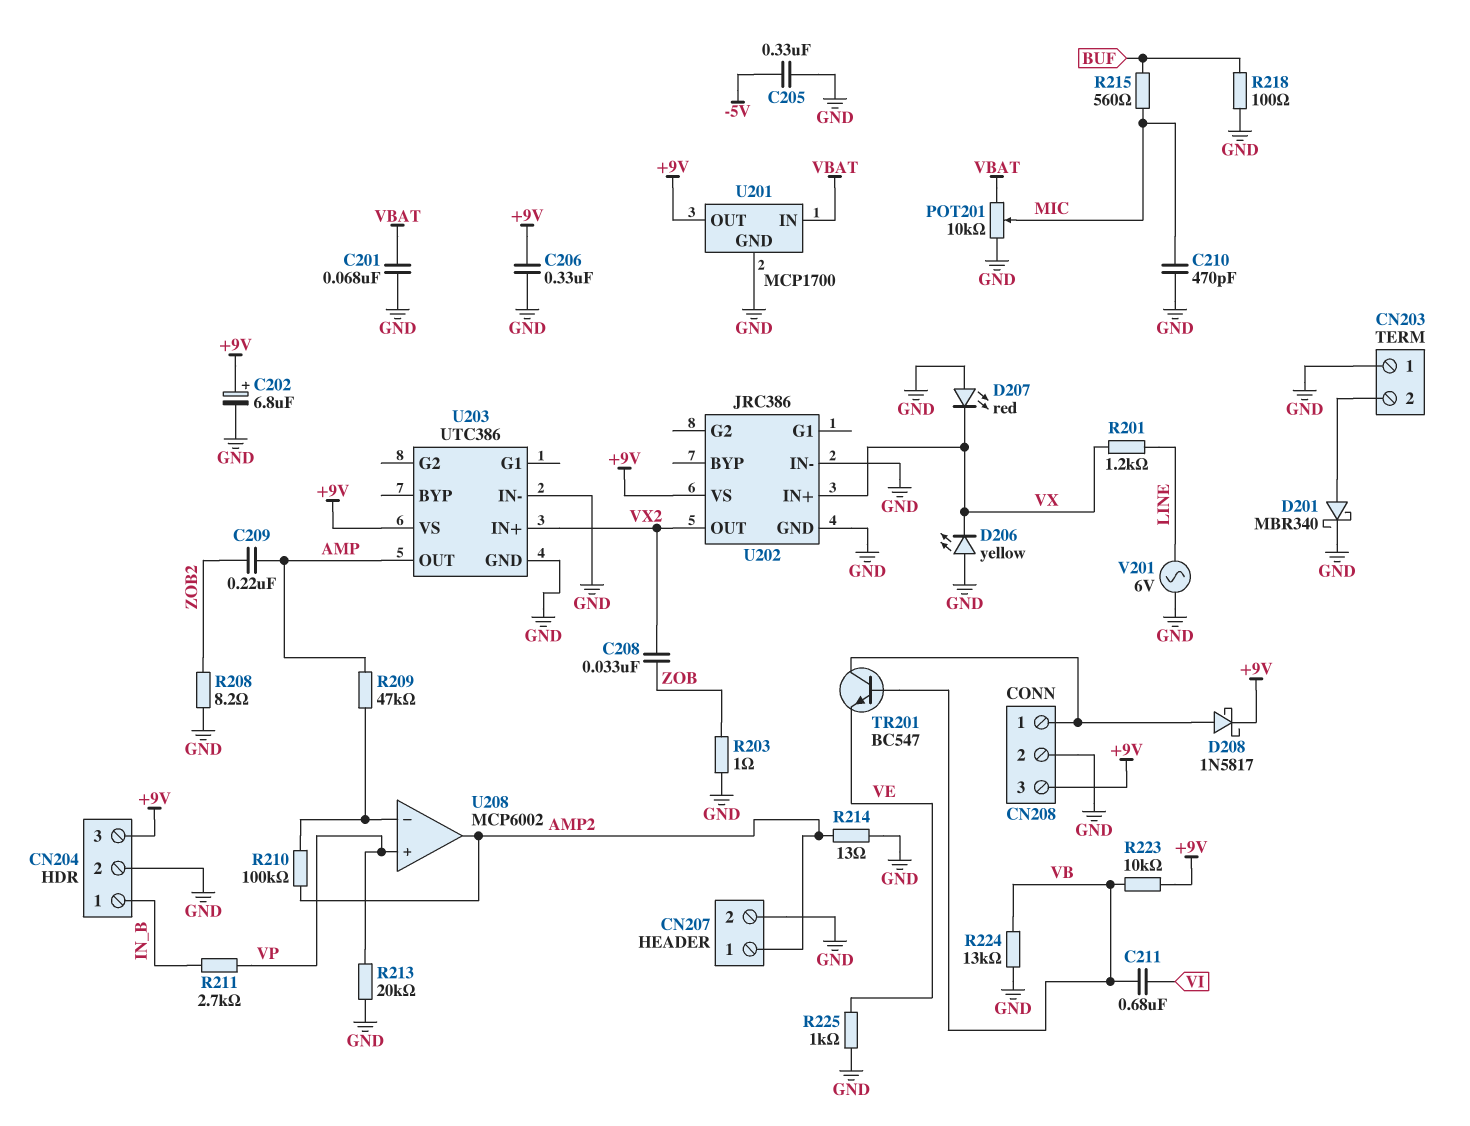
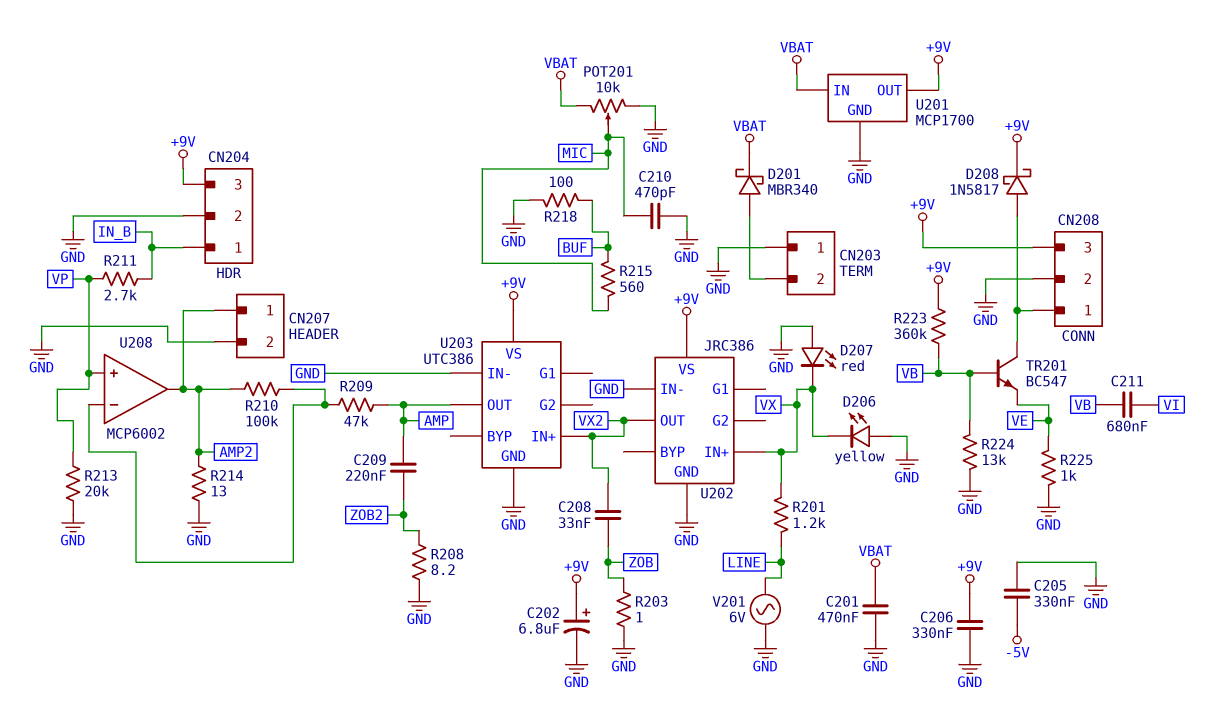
C201: 68nF (GND, VBAT) -> 470nF (GND, VBAT)
D201: schottky MBR340 (A CN203/2, K GND) -> schottky MBR340 (A CN203/2, K VBAT)
R223: 10k (+9V, VB) -> 360k (+9V, VB)

